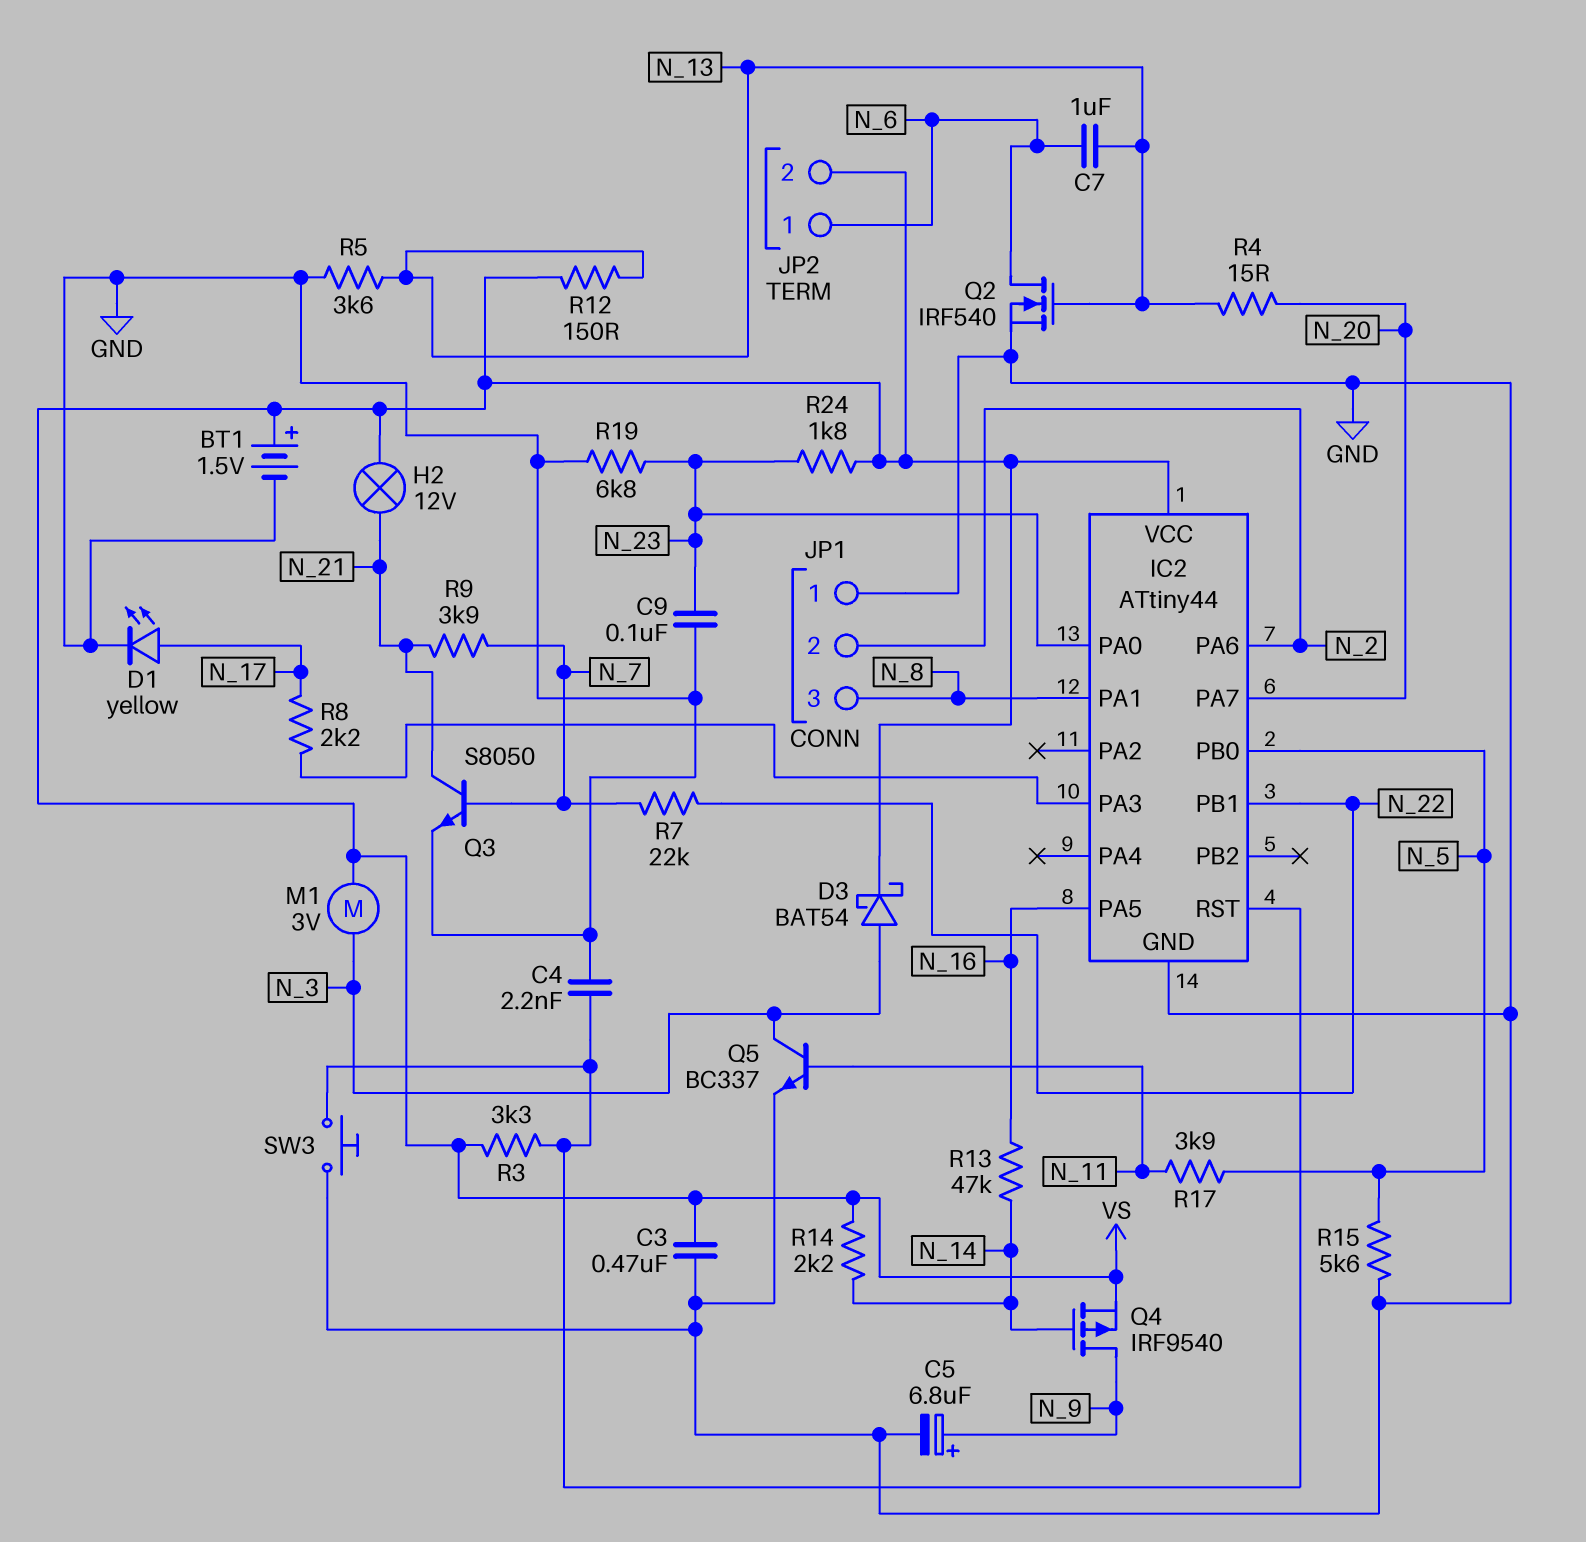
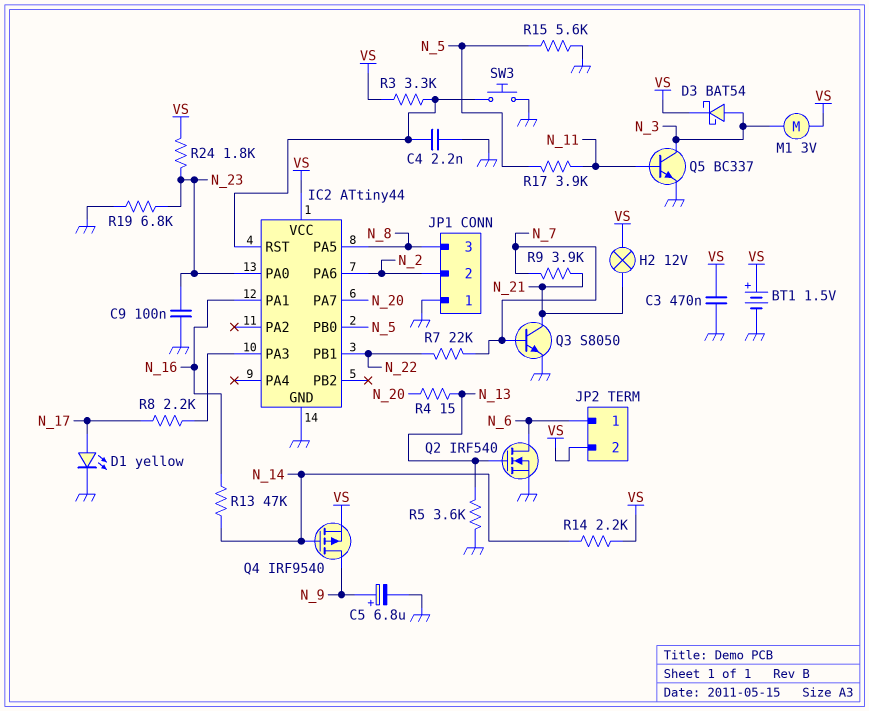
C7: 1uF (N_6, N_13) -> none
IC2 pin PA1: N_8 -> N_16
IC2 pin PA5: N_16 -> N_8
R12: 150 (N_13, VS) -> none

